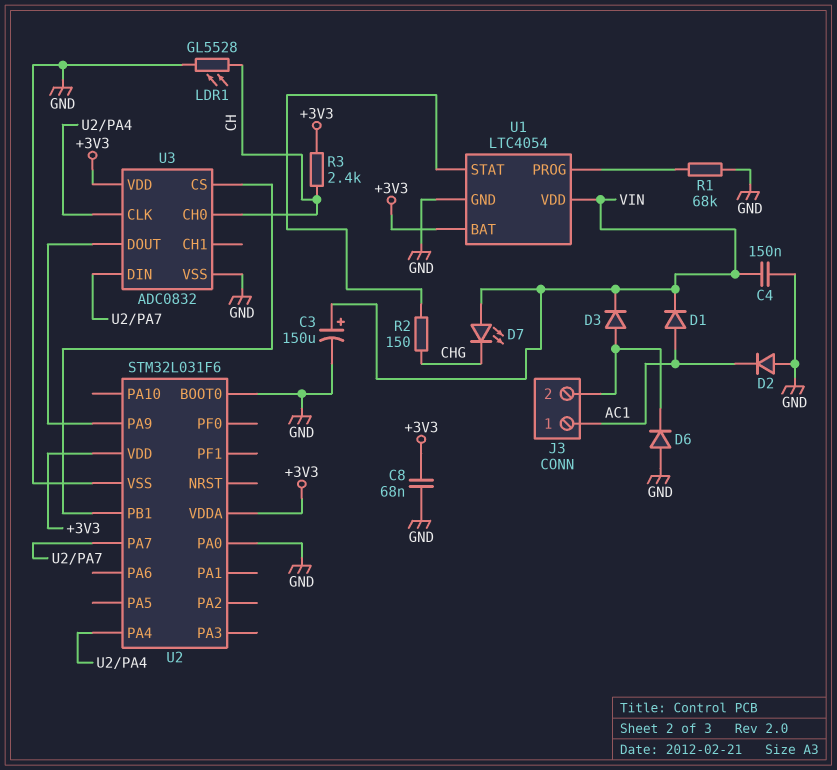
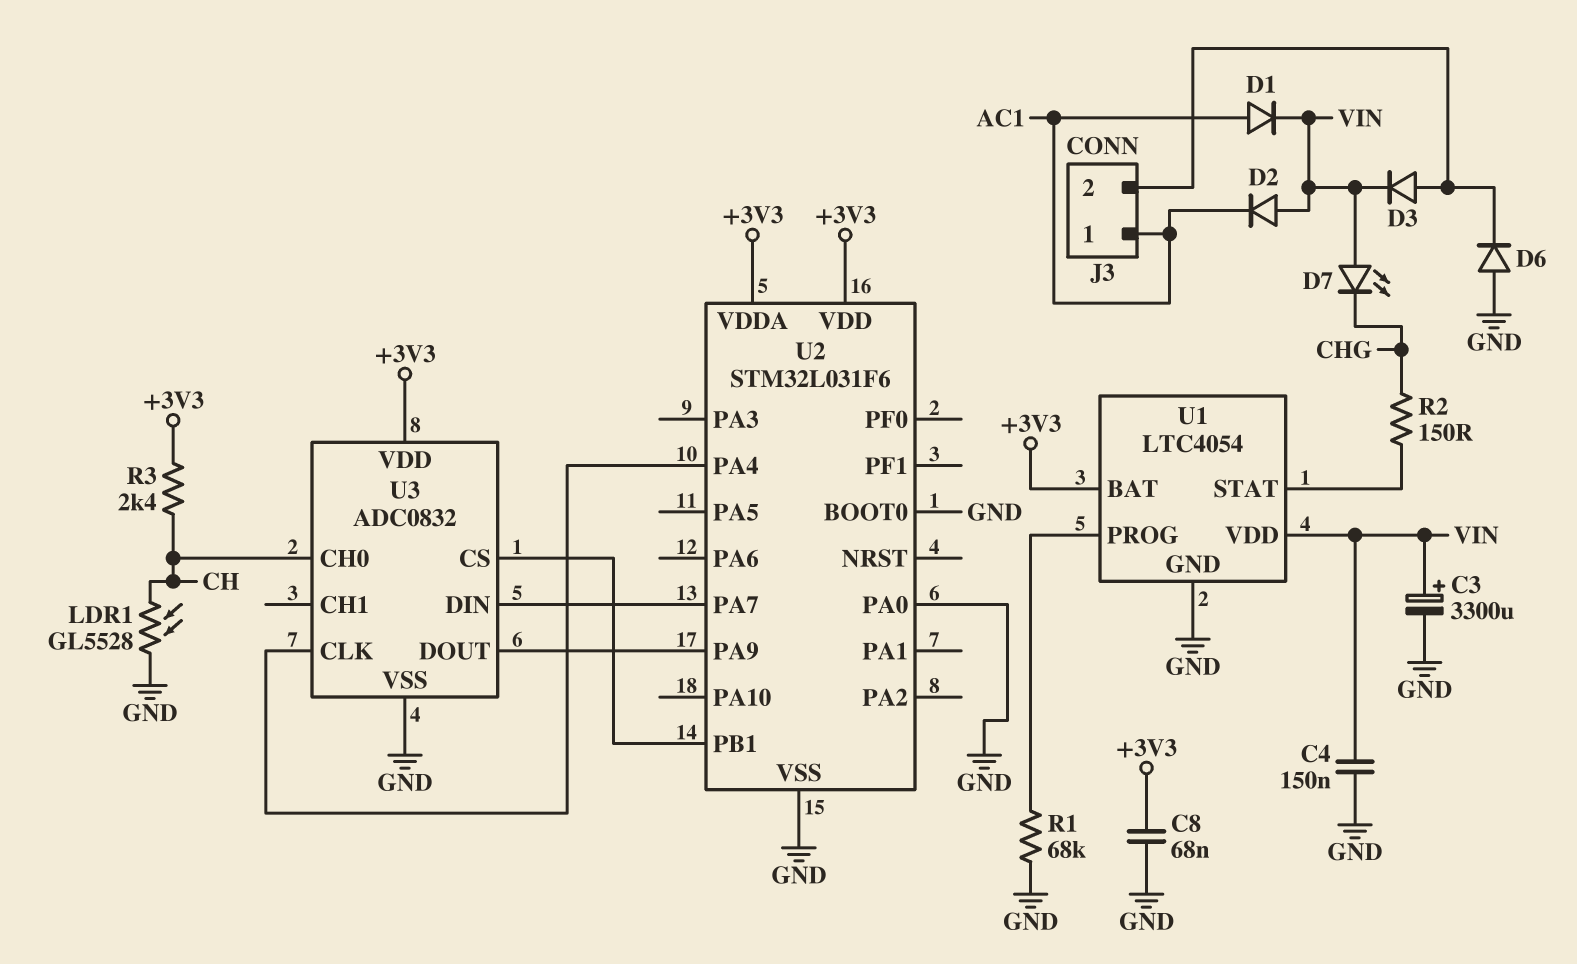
C3: 150uF (plus VIN, minus GND) -> 3300uF (plus VIN, minus GND)
D2: diode (A GND, K AC1) -> diode (A VIN, K AC1)

